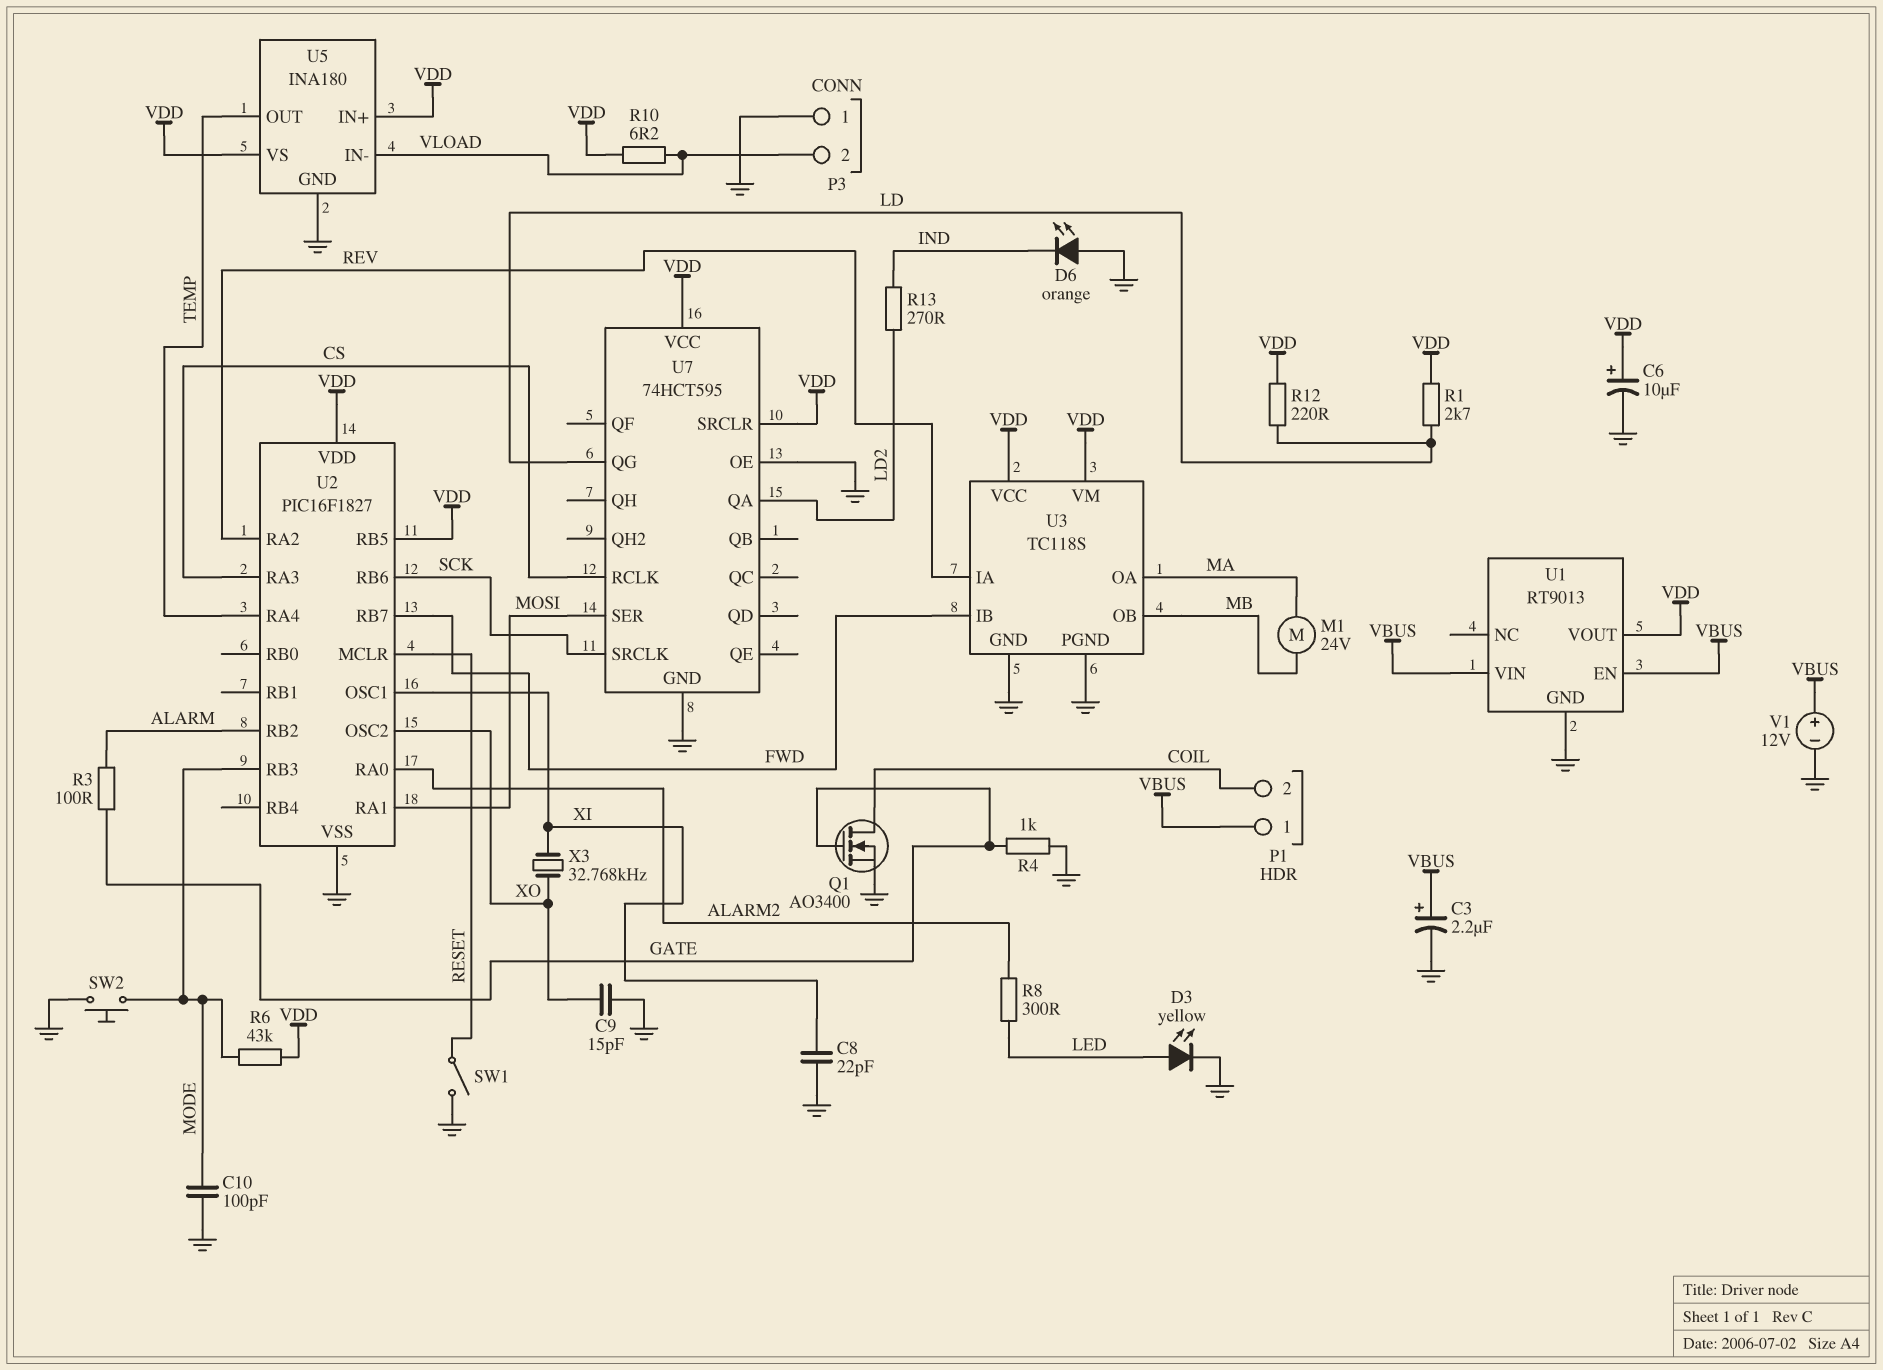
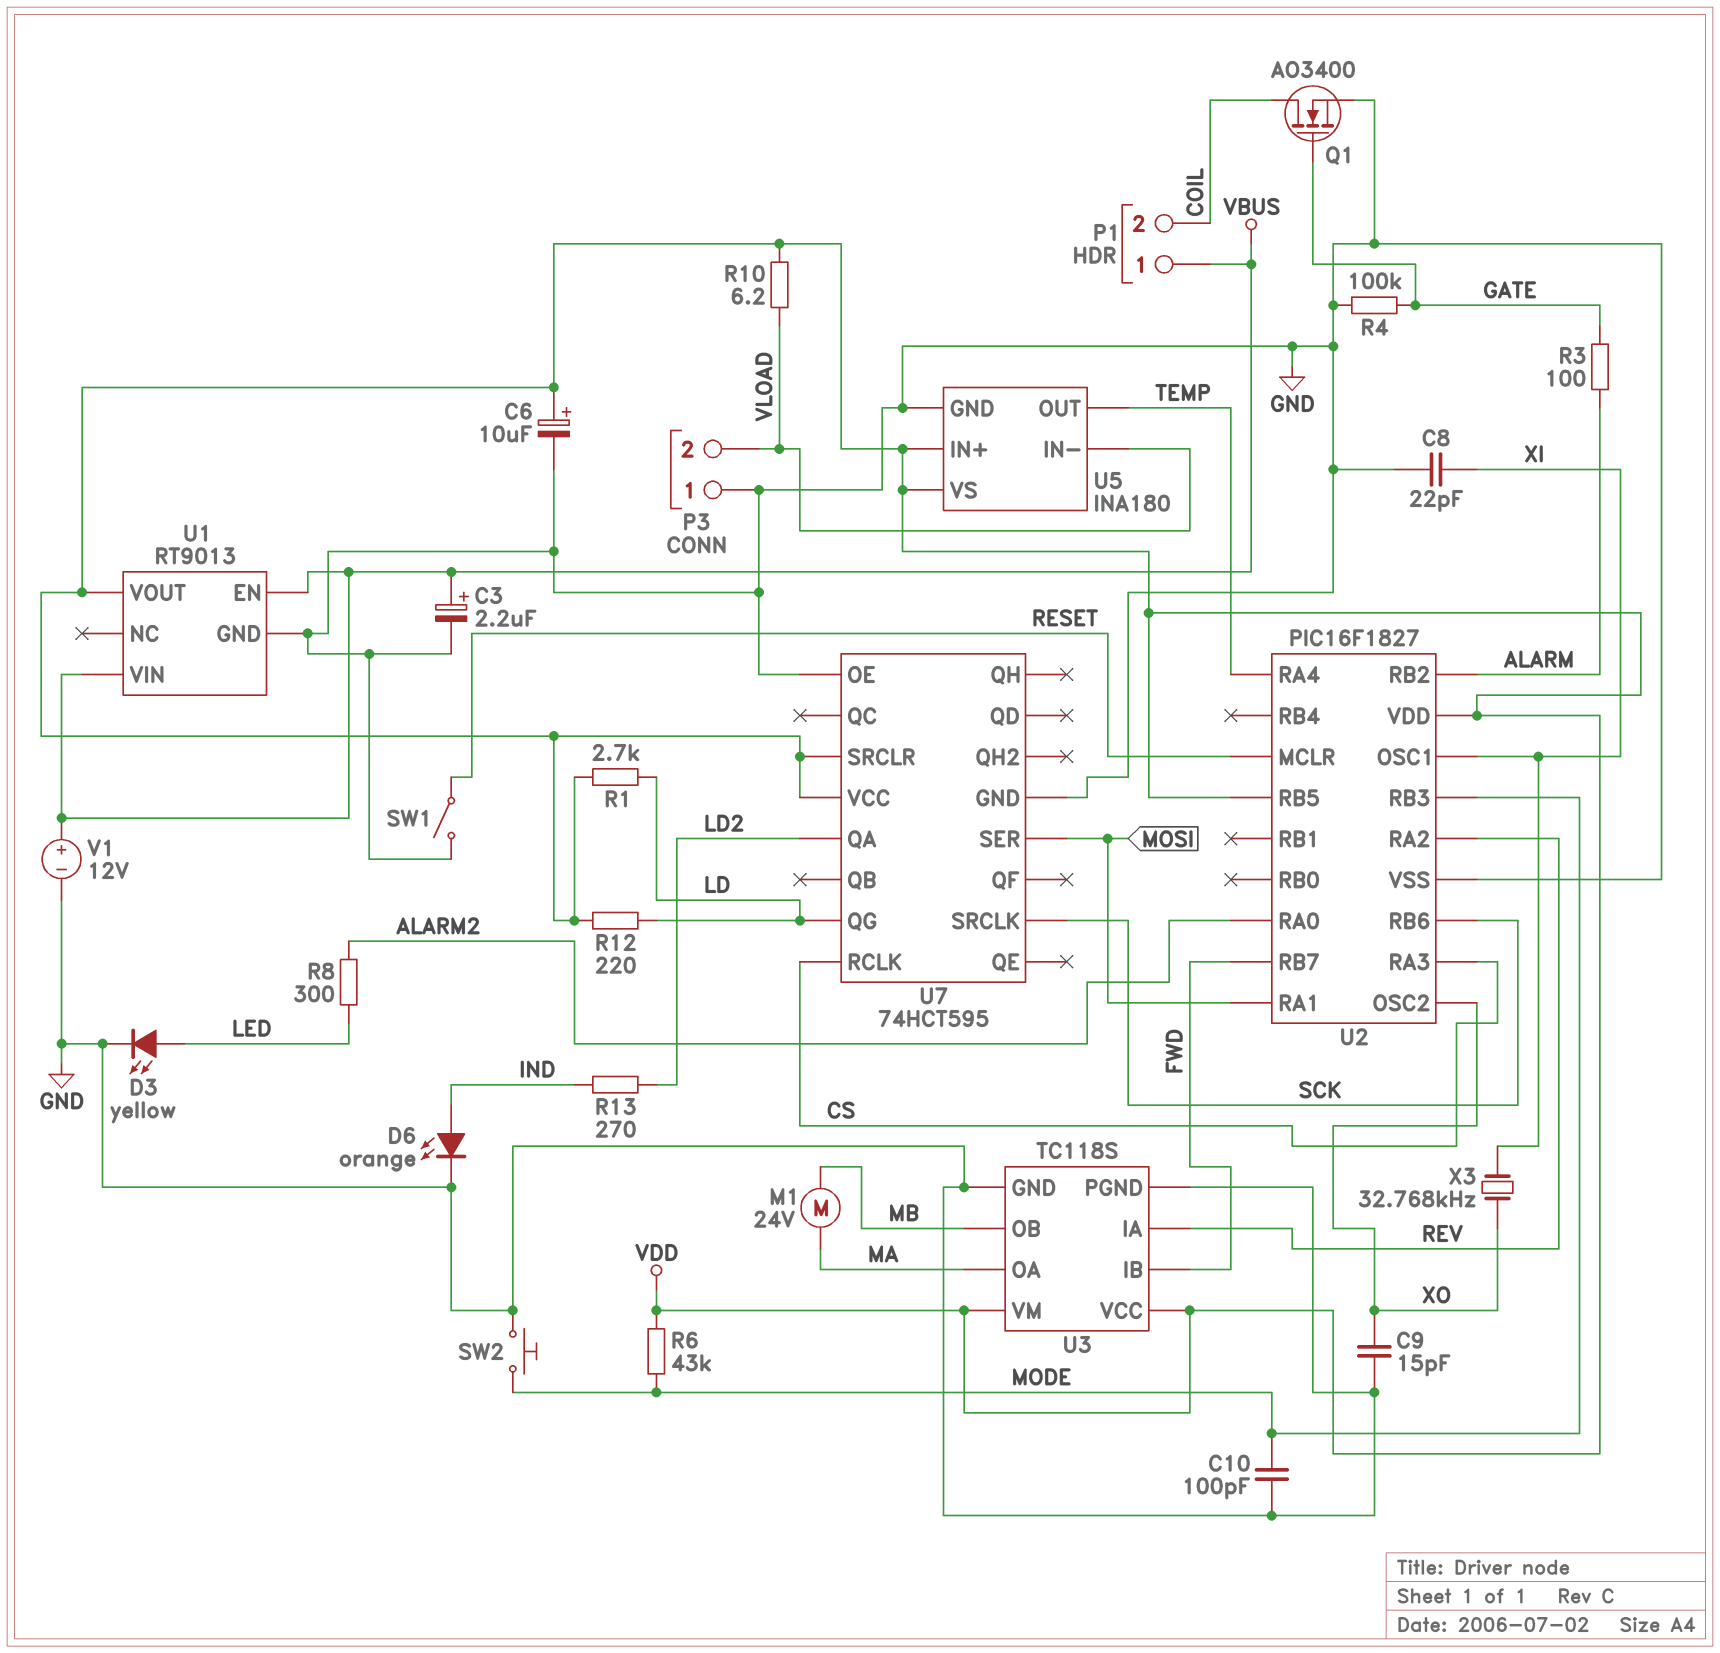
D6: LED orange (A GND, K IND) -> LED orange (A IND, K GND)
R4: 1k (GATE, GND) -> 100k (GATE, GND)

